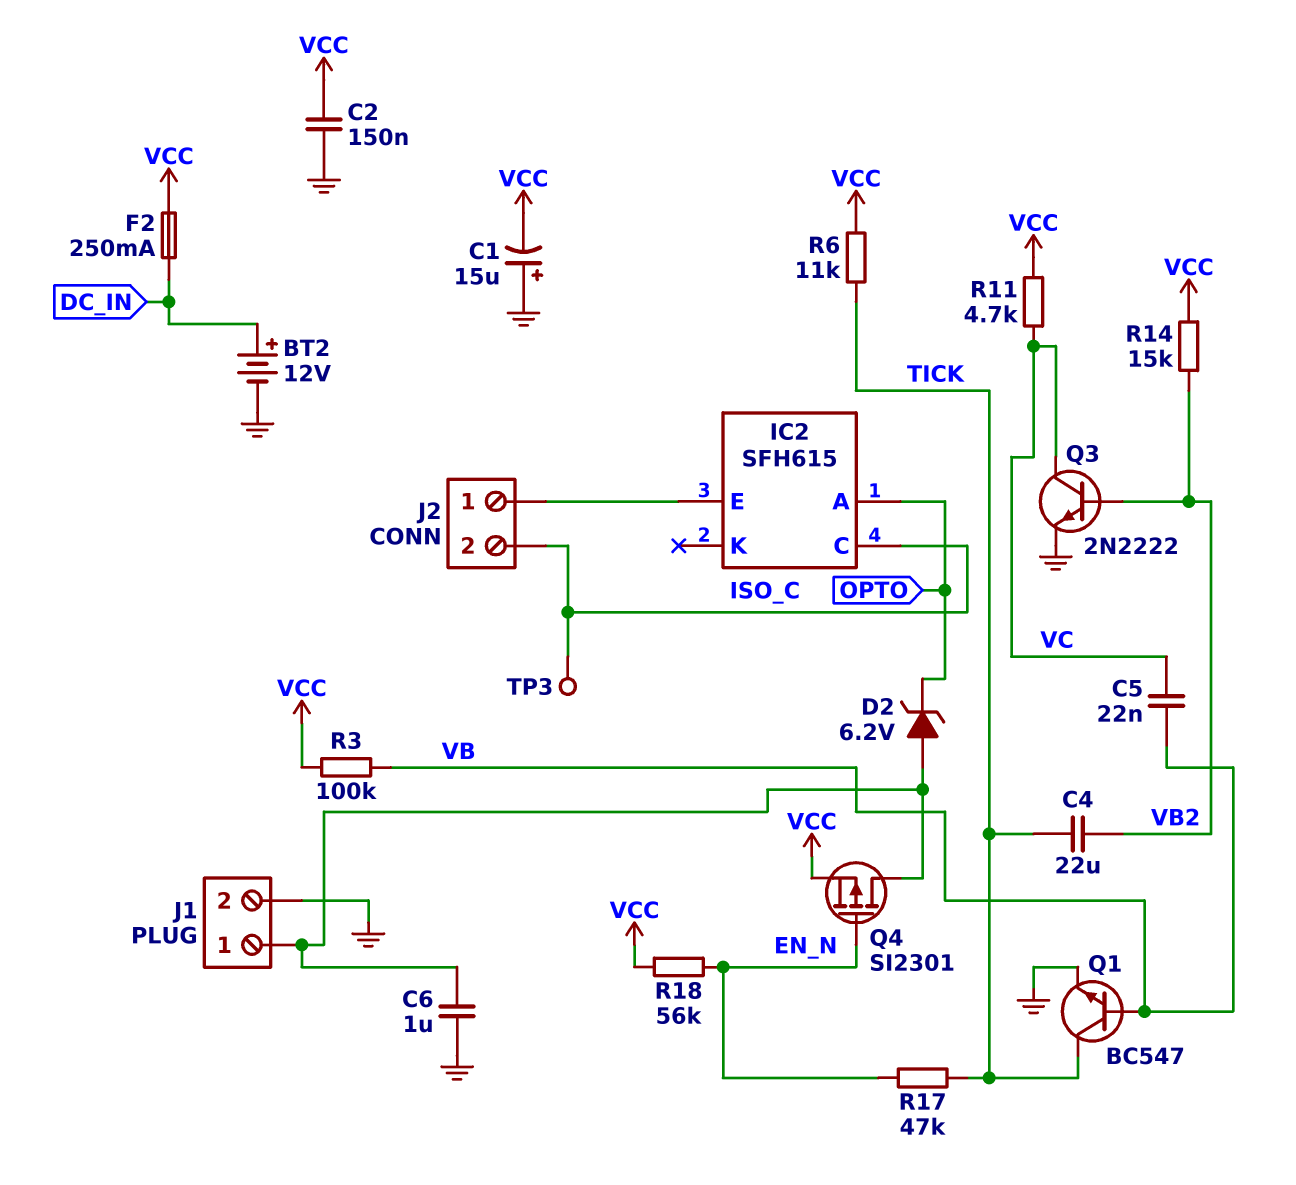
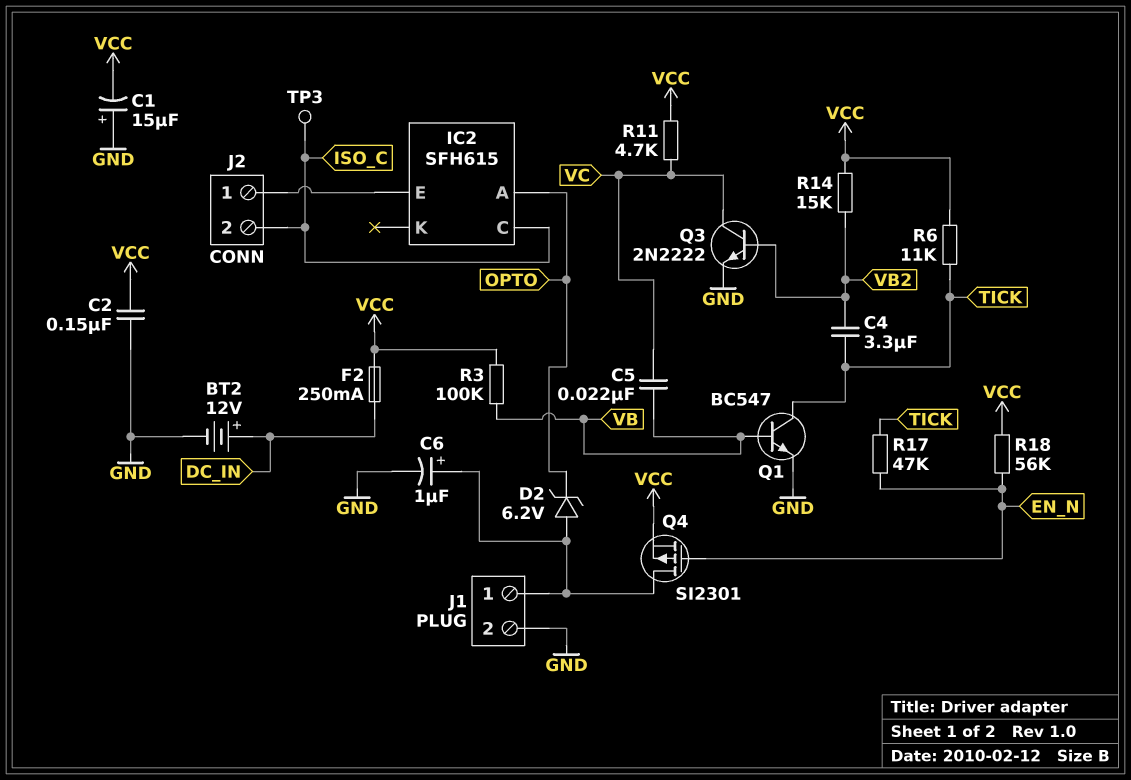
C4: 22uF (TICK, VB2) -> 3.3uF (TICK, VB2)
C6: 1uF (GND, J1/1) -> 1uF (plus J1/1, minus GND)

